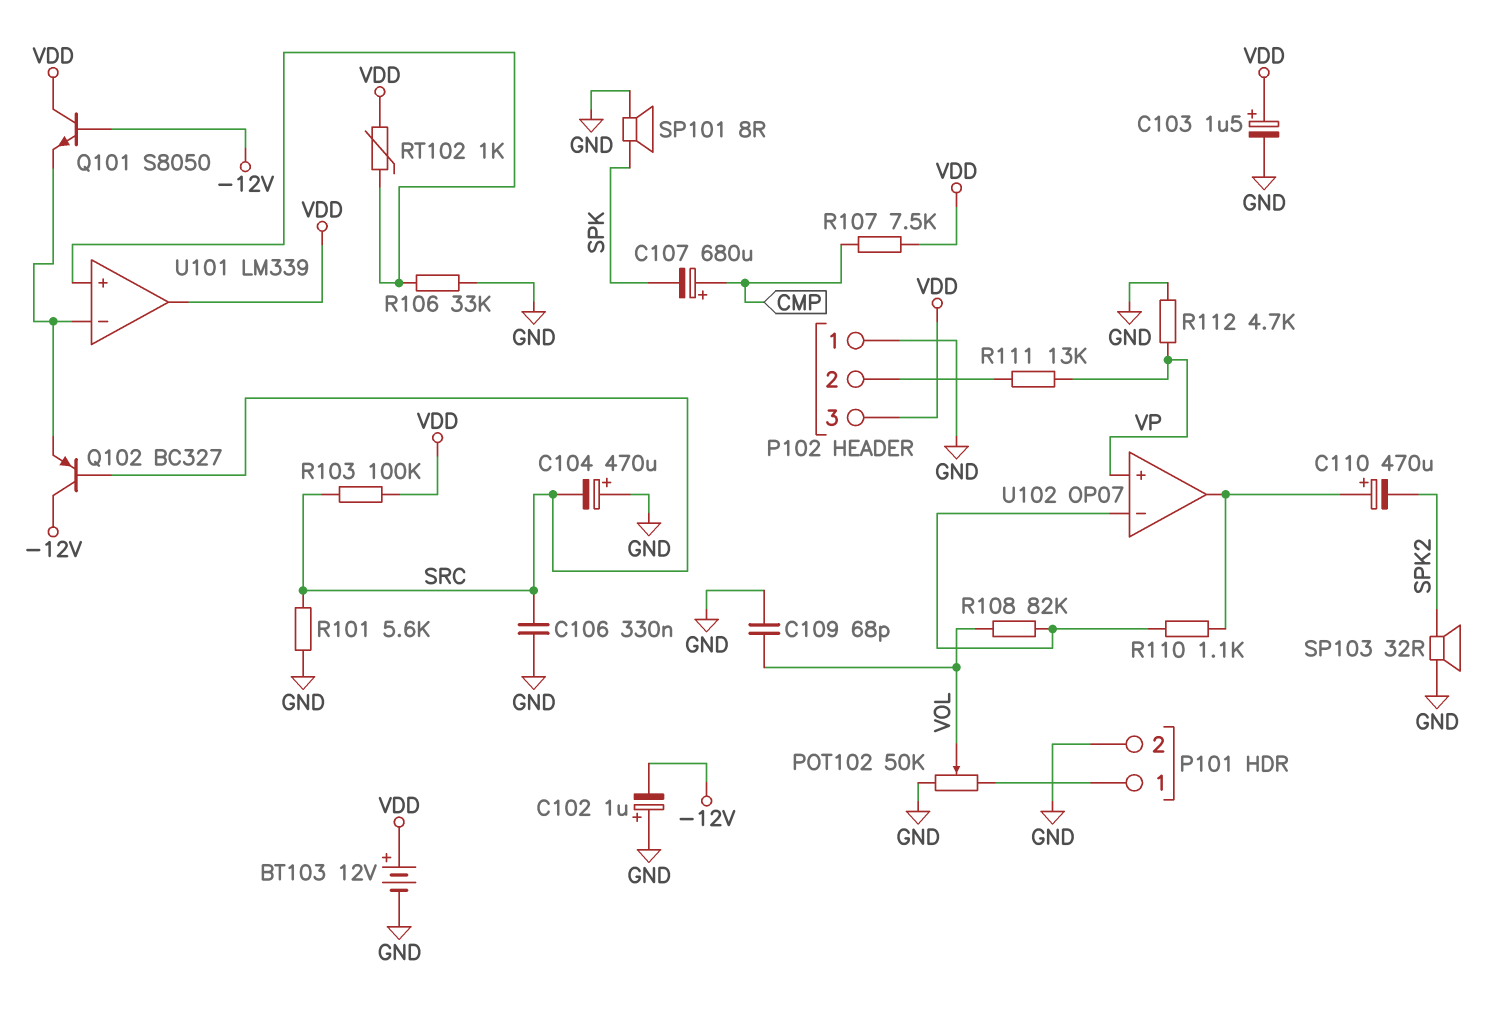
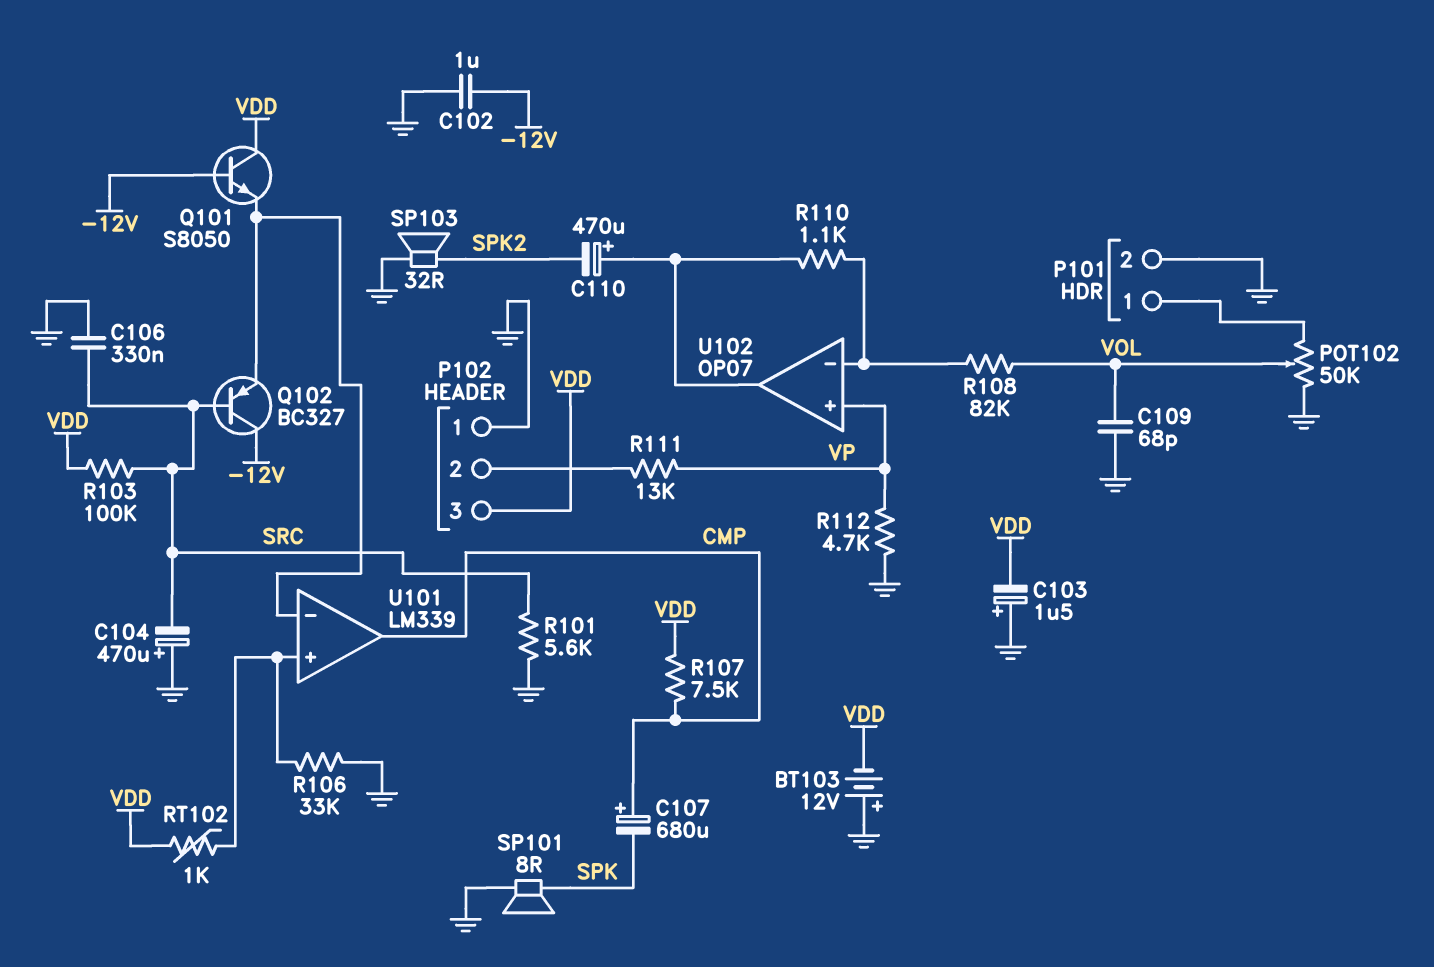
BT103: 12V (plus VDD, minus GND) -> 12V (plus GND, minus VDD)
C102: 1uF (plus GND, minus -12V) -> 1uF (-12V, GND)
C103: 1.5uF (plus VDD, minus GND) -> 1.5uF (plus GND, minus VDD)
U101 pin out: VDD -> CMP

